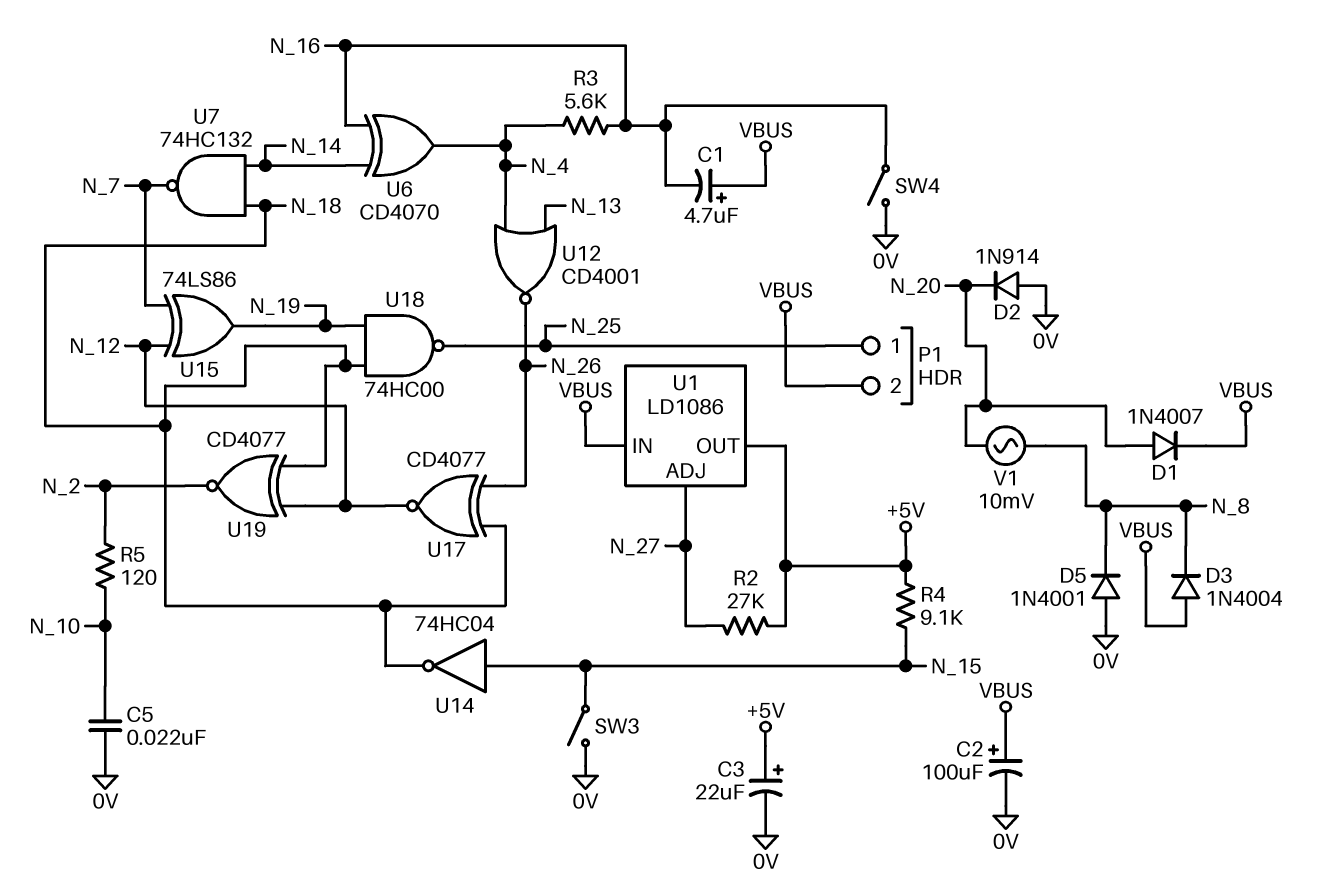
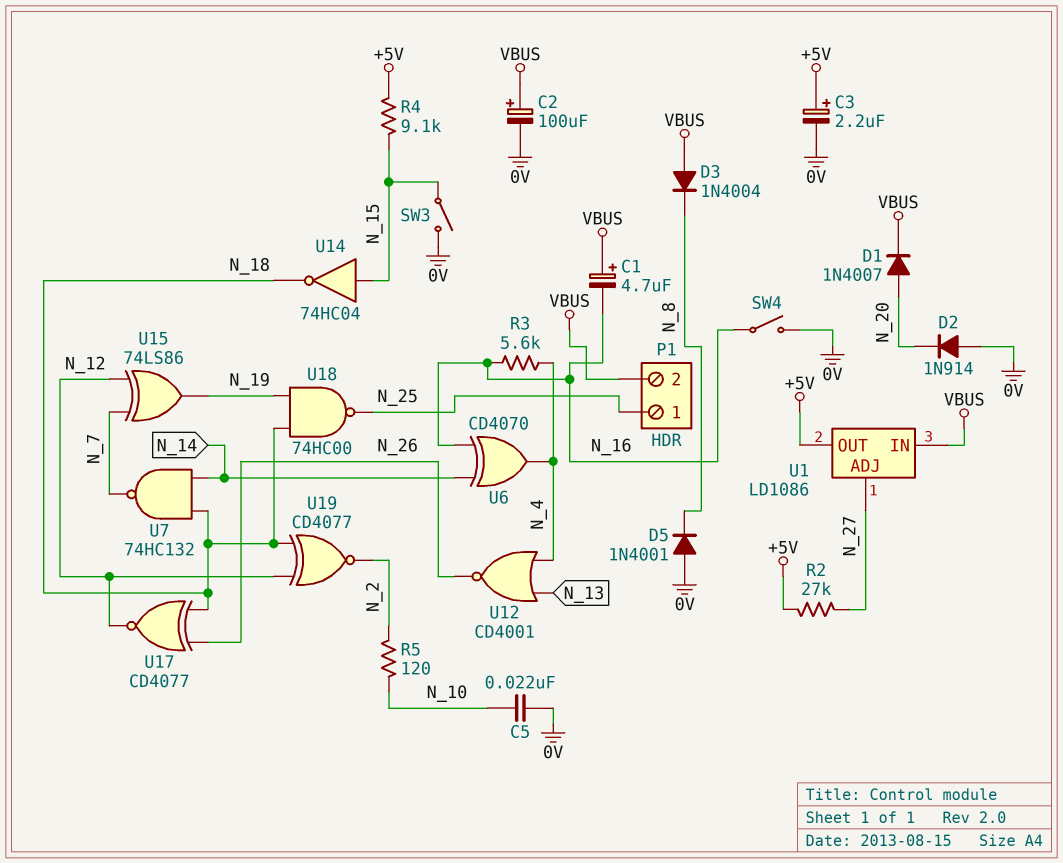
C3: 22uF (plus +5V, minus 0V) -> 2.2uF (plus +5V, minus 0V)
V1: AC 10mV (N_8, N_20) -> none

